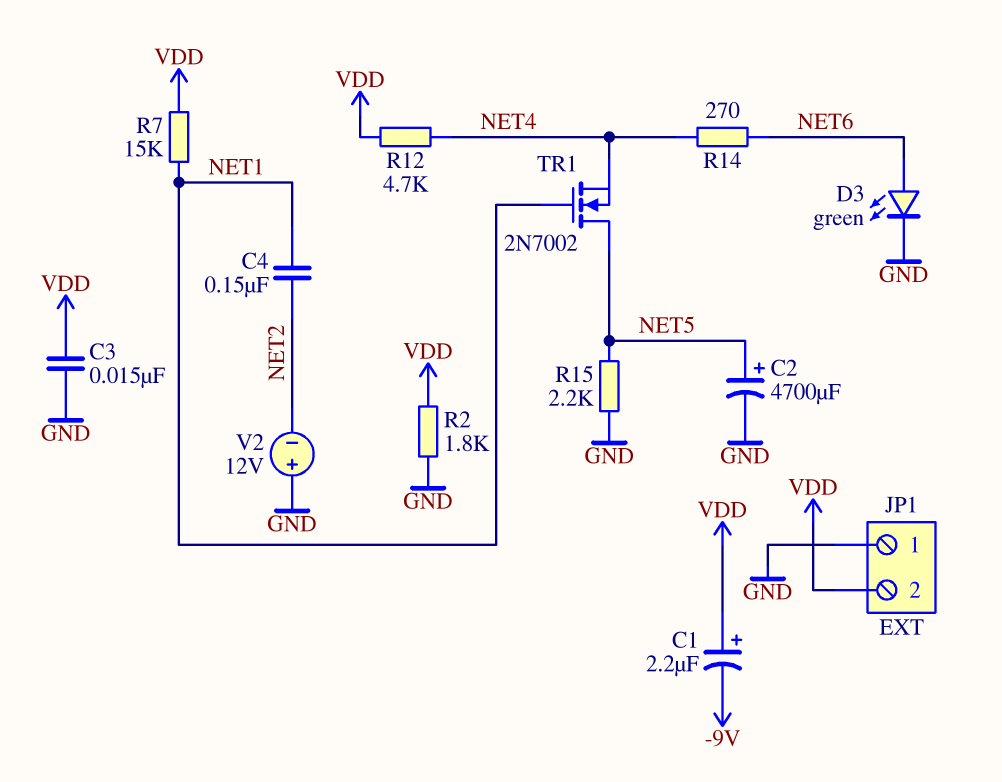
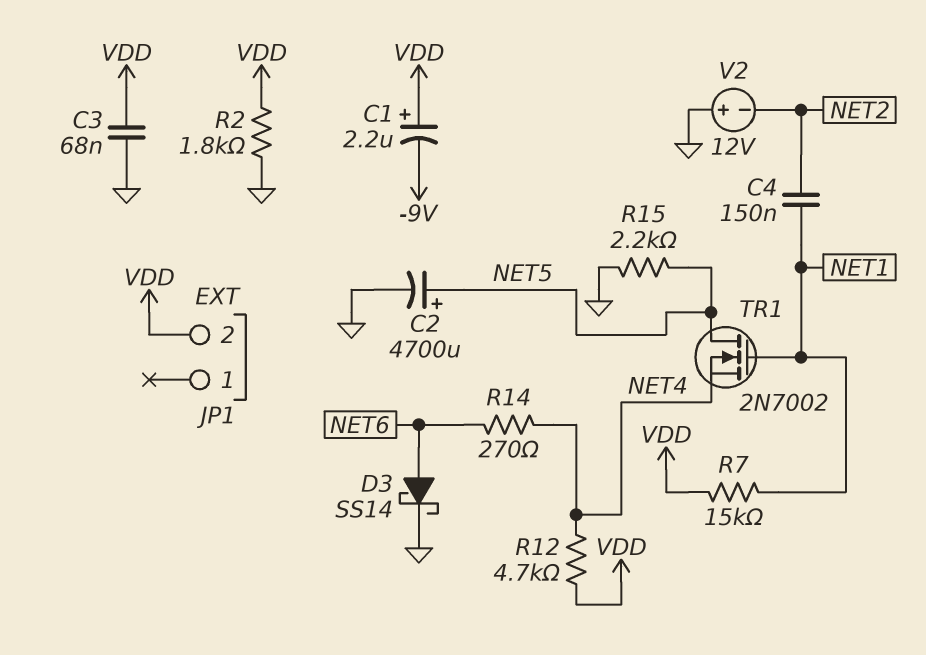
C3: 15nF (GND, VDD) -> 68nF (GND, VDD)
D3: LED green (A NET6, K GND) -> schottky SS14 (A NET6, K GND)
JP1 pin 1: GND -> none

